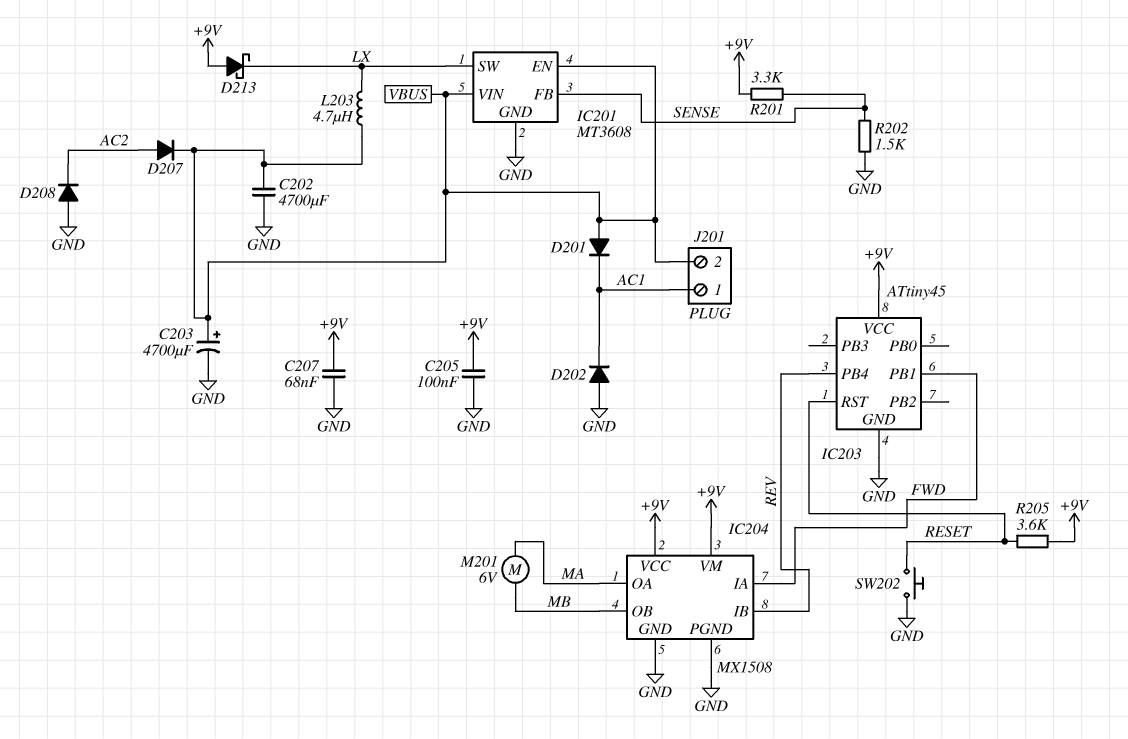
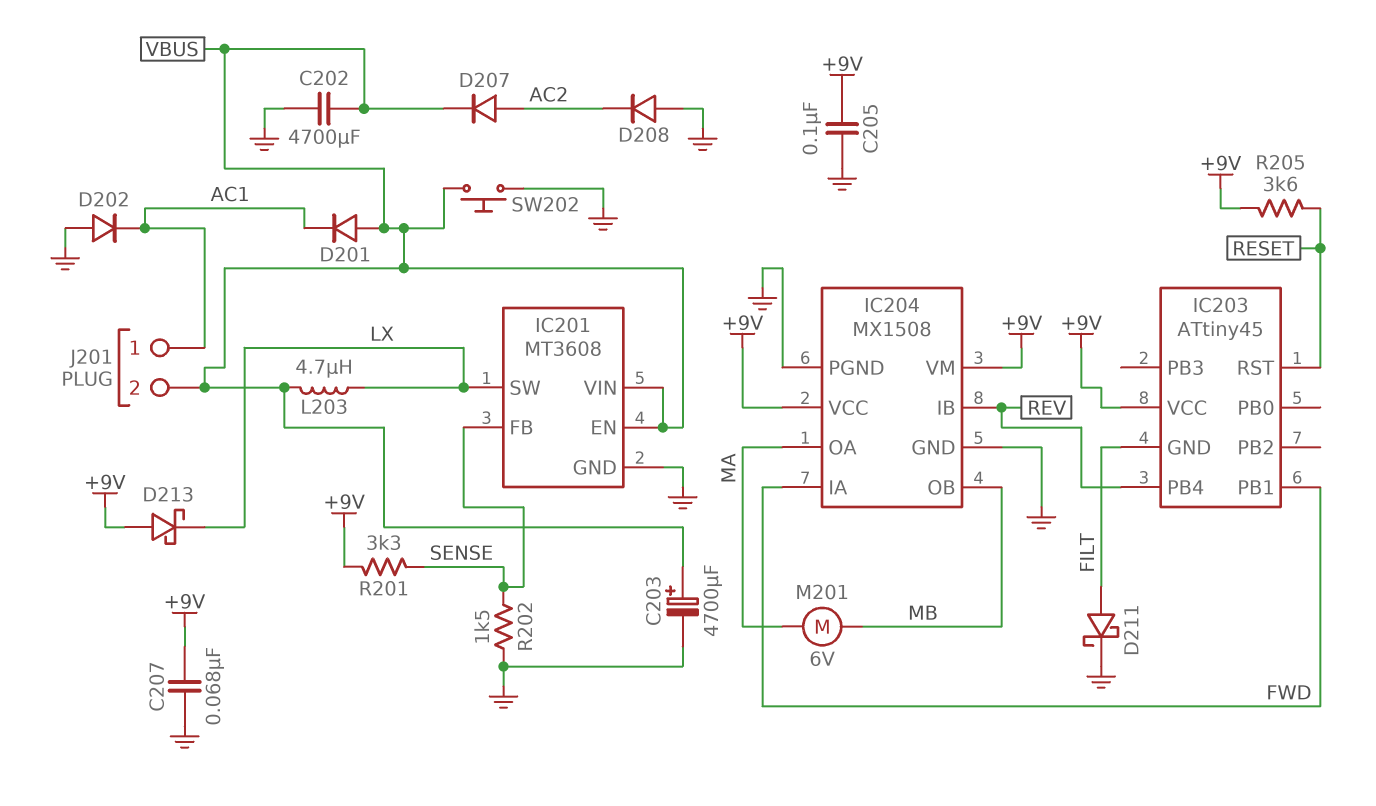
D211: none -> schottky (A FILT, K GND)
IC203 pin GND: GND -> FILT
SW202: button (GND, RESET) -> button (GND, VBUS)

